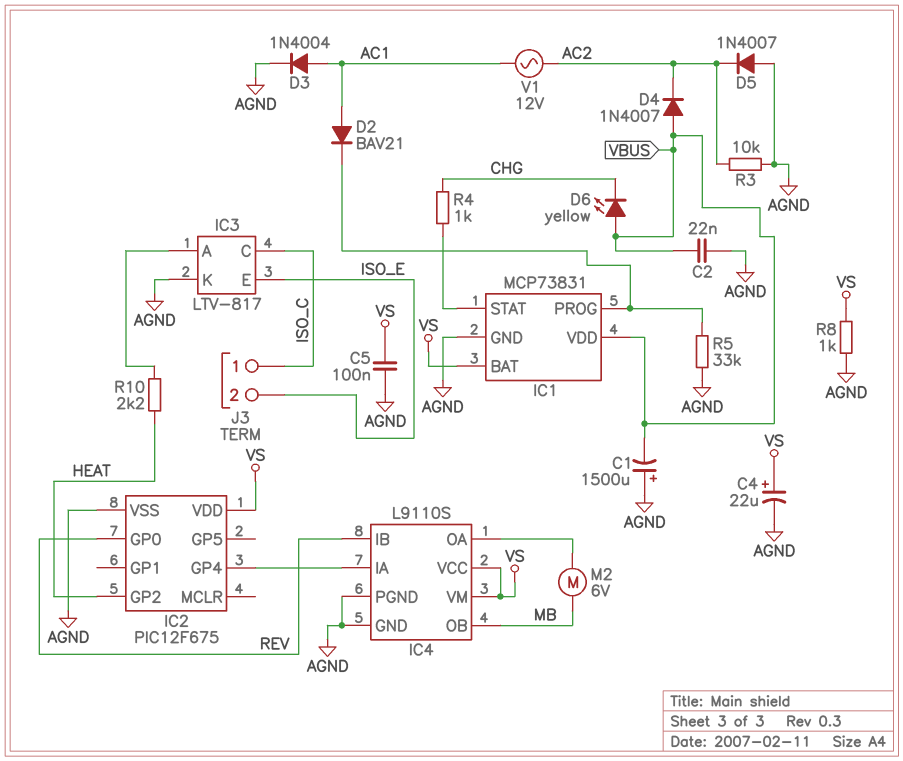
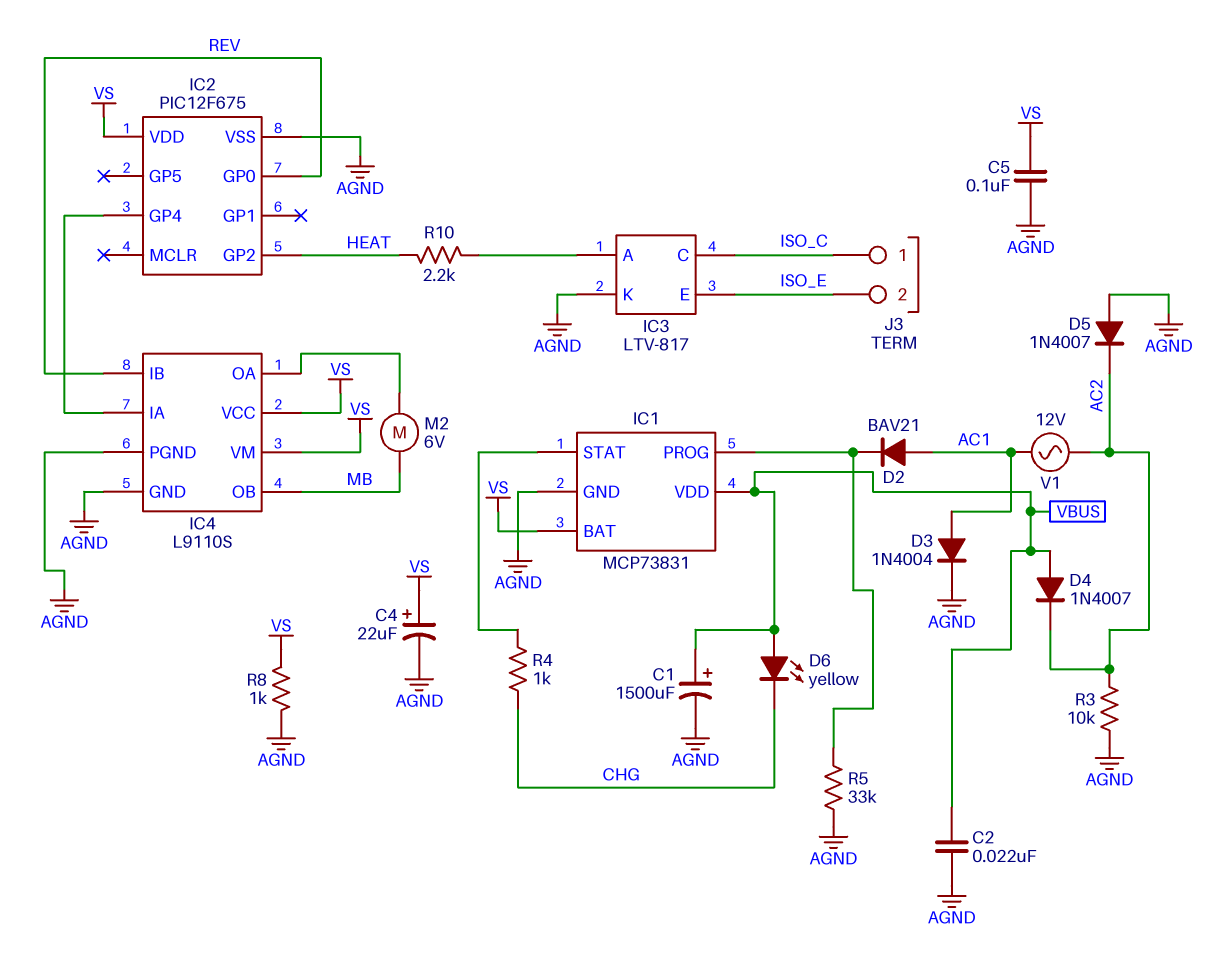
C1: 1500uF (plus AGND, minus VBUS) -> 1500uF (plus VBUS, minus AGND)

